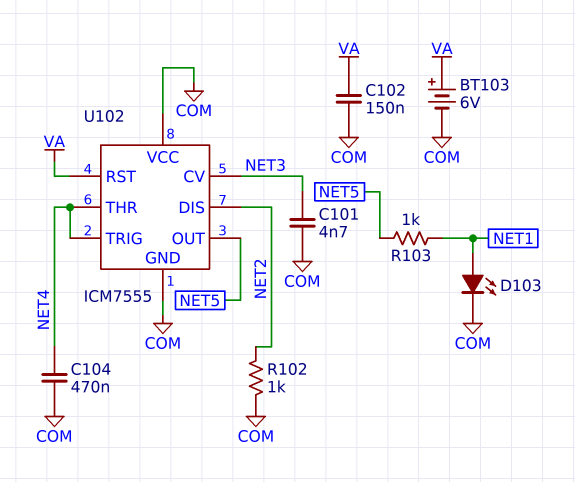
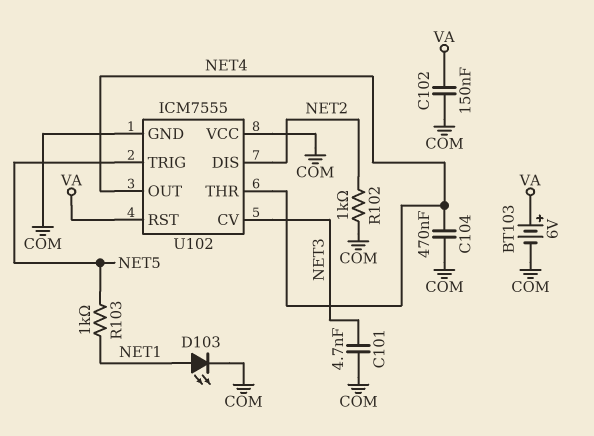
U102 pin OUT: NET5 -> NET4
U102 pin TRIG: NET4 -> NET5

